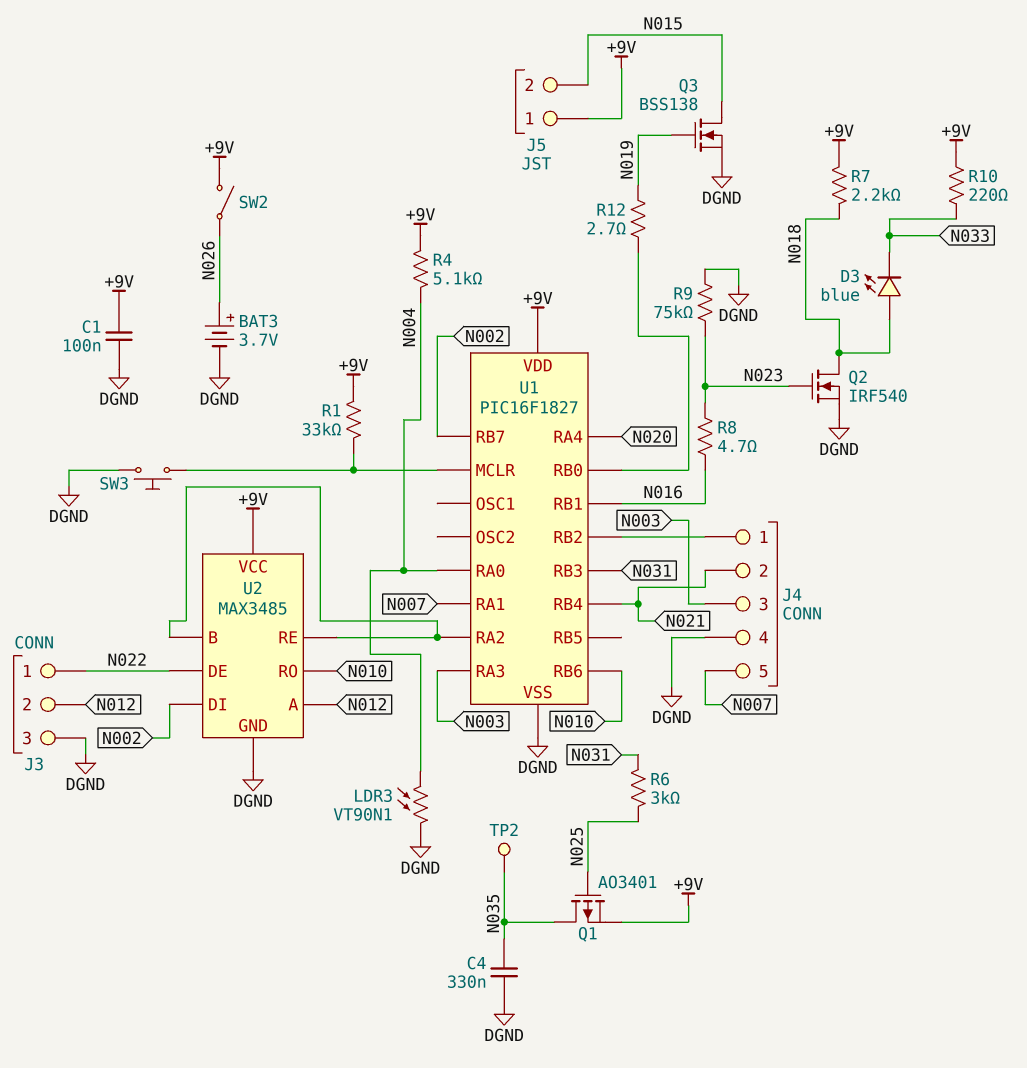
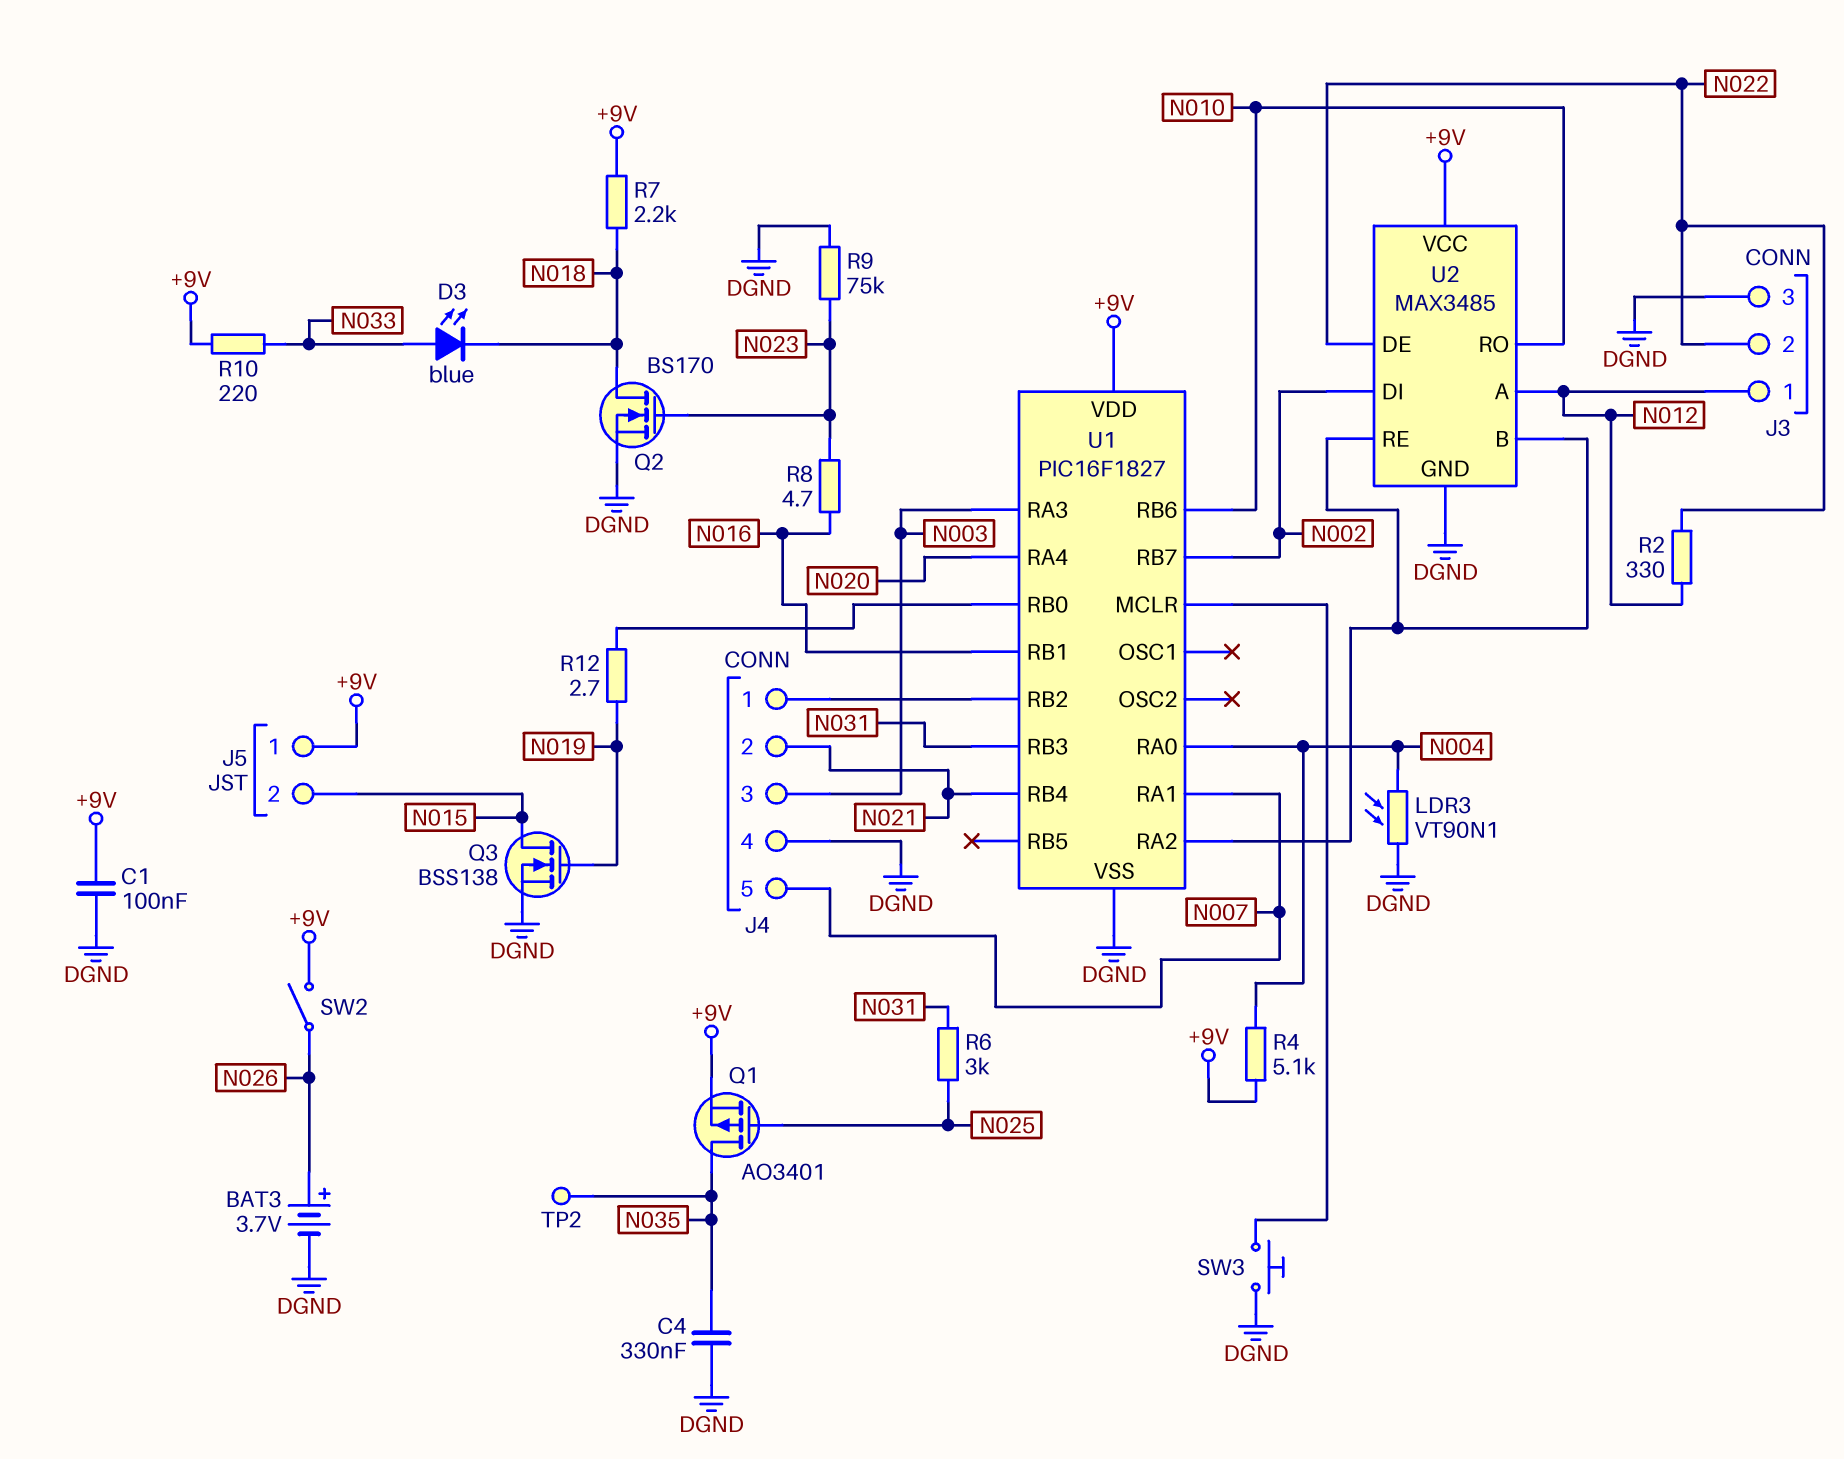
D3: LED blue (A N018, K N033) -> LED blue (A N033, K N018)
J3 pin 1: N022 -> N012
J3 pin 2: N012 -> N022
Q2: NMOS IRF540 (G N023, D N018, S DGND) -> NMOS BS170 (G N023, D N018, S DGND)
R1: 33k (+9V, U1/MCLR) -> none
R2: none -> 330 (N012, N022)

